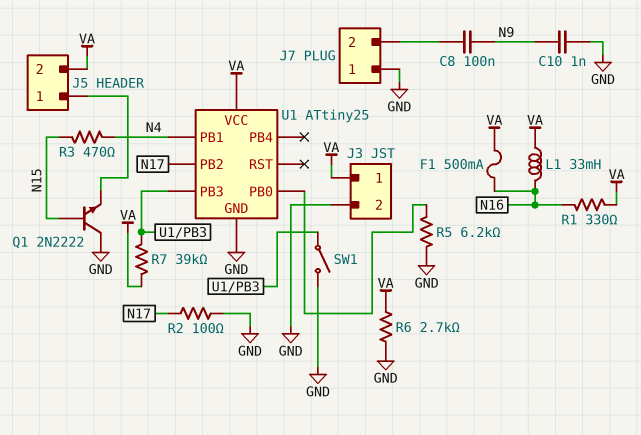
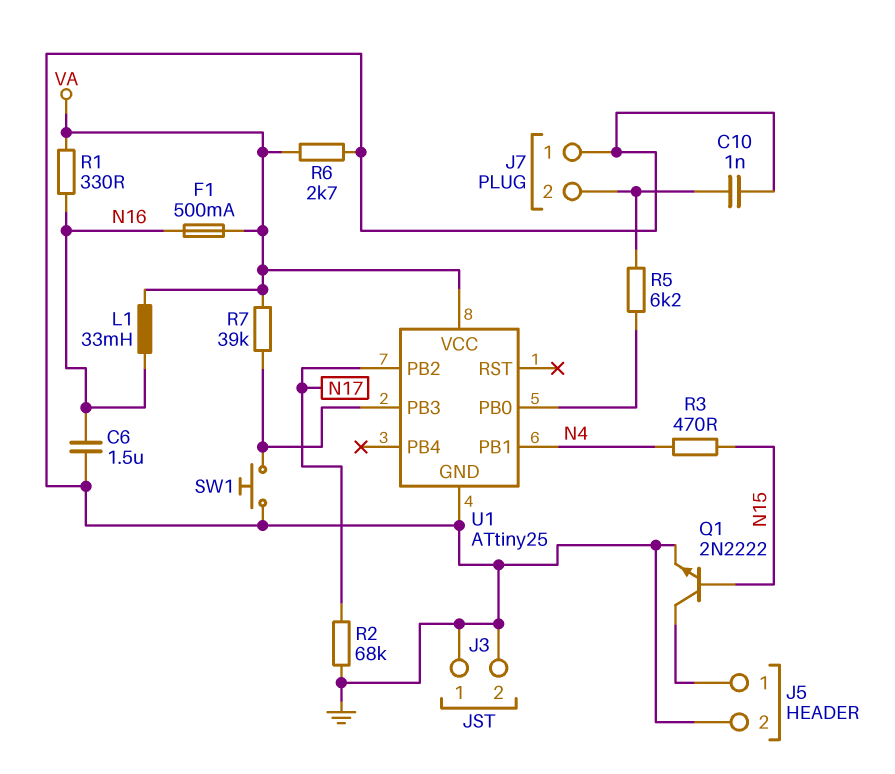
C6: none -> 1.5uF (GND, N16)
C8: 100nF (J7/2, N9) -> none
C10: 1nF (GND, N9) -> 1nF (GND, J7/2)
J3 pin 1: VA -> GND
J5 pin 2: VA -> GND
Q1: NPN 2N2222 (B N15, C GND, E J5/1) -> NPN 2N2222 (B N15, C J5/1, E GND)
R2: 100 (GND, N17) -> 68k (GND, N17)
R5: 6.2k (GND, U1/PB0) -> 6.2k (J7/2, U1/PB0)
SW1: switch (GND, U1/PB3) -> button (GND, U1/PB3)

